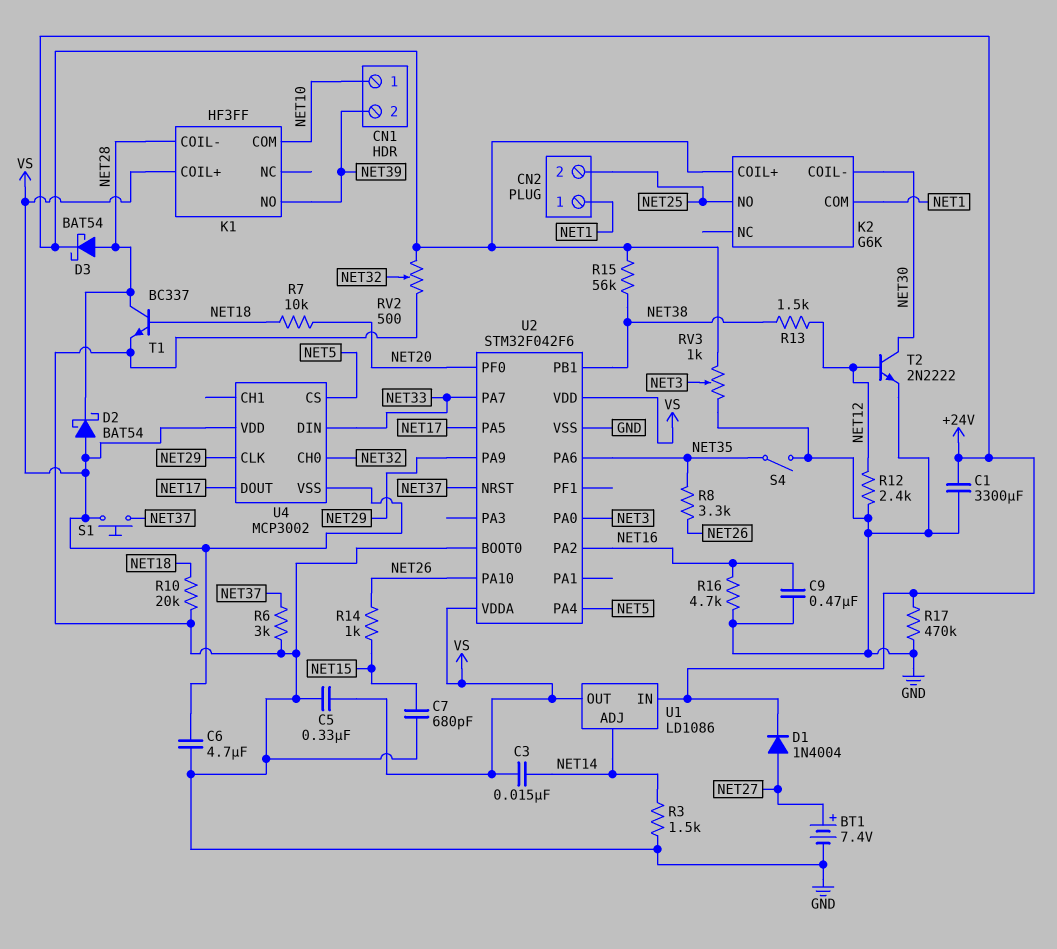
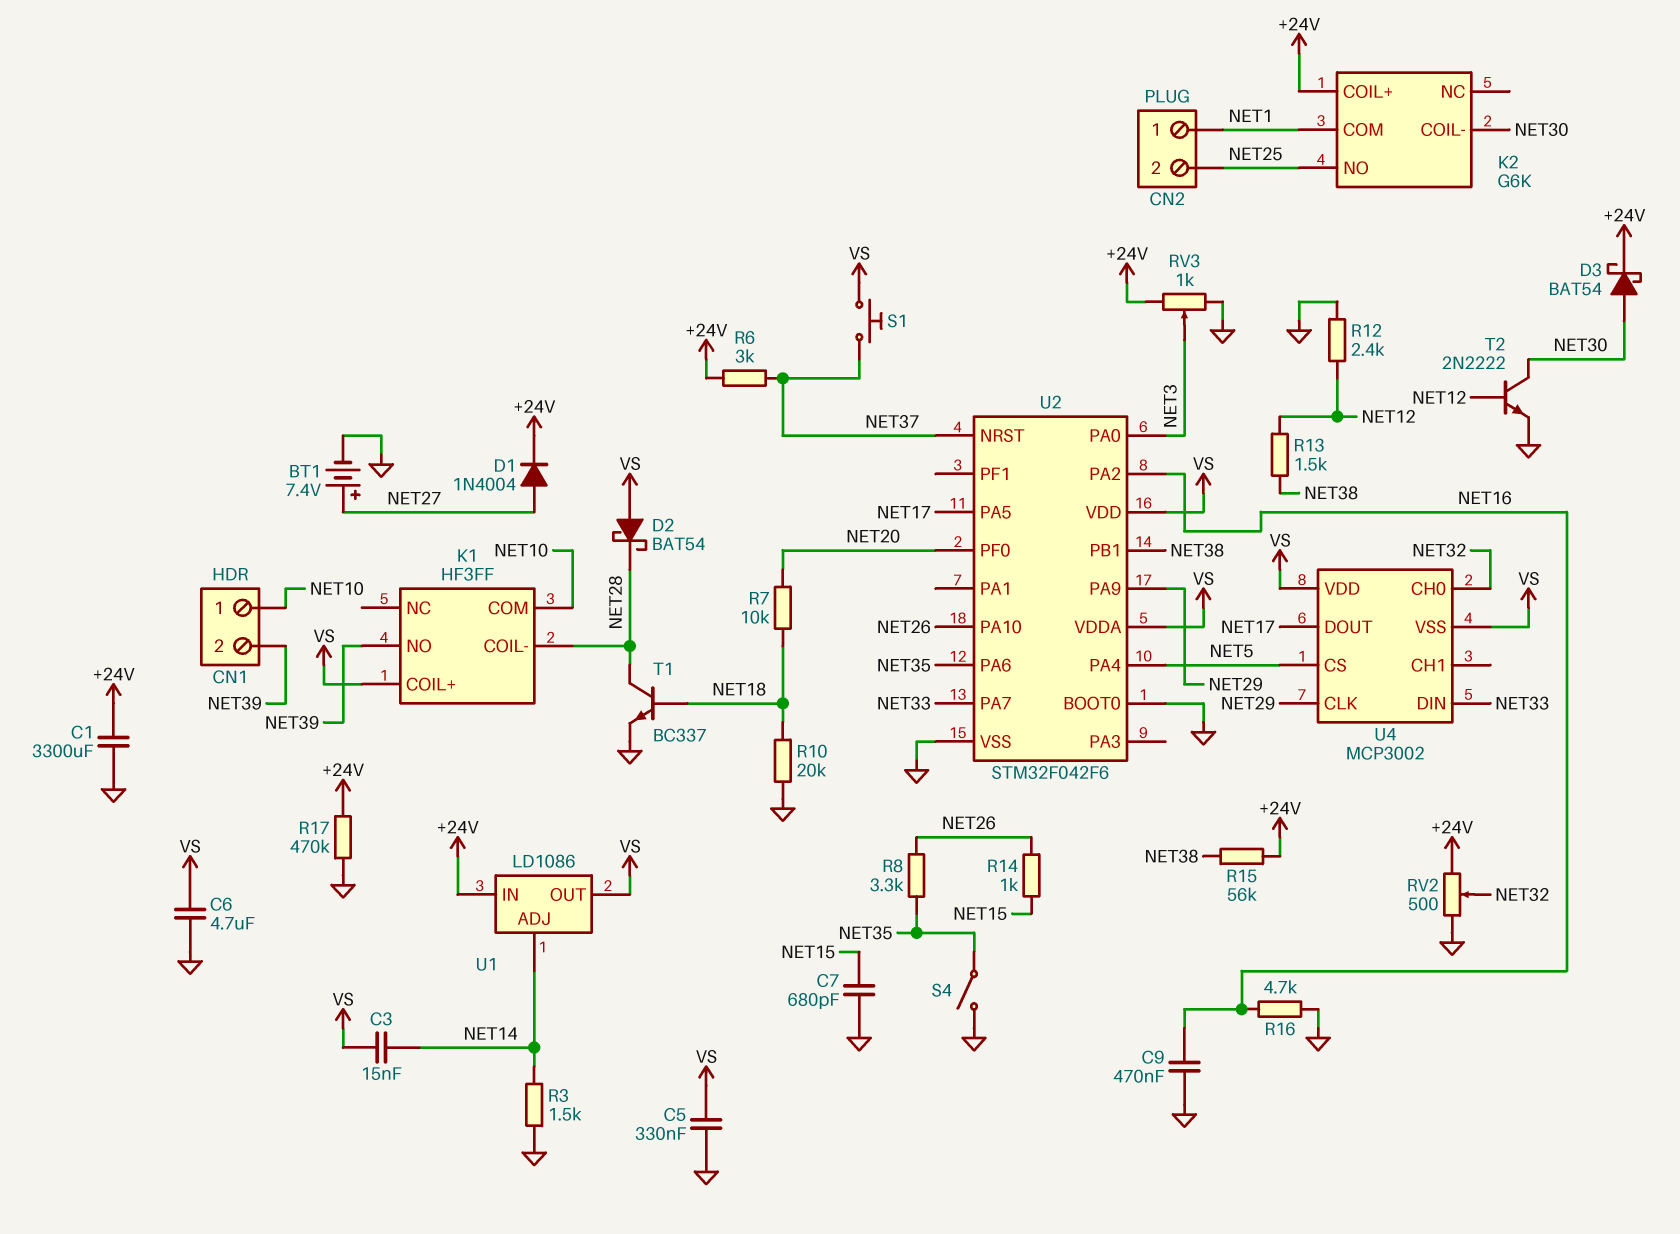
D3: schottky BAT54 (A NET28, K +24V) -> schottky BAT54 (A NET30, K +24V)
R6: 3k (GND, NET37) -> 3k (+24V, NET37)

